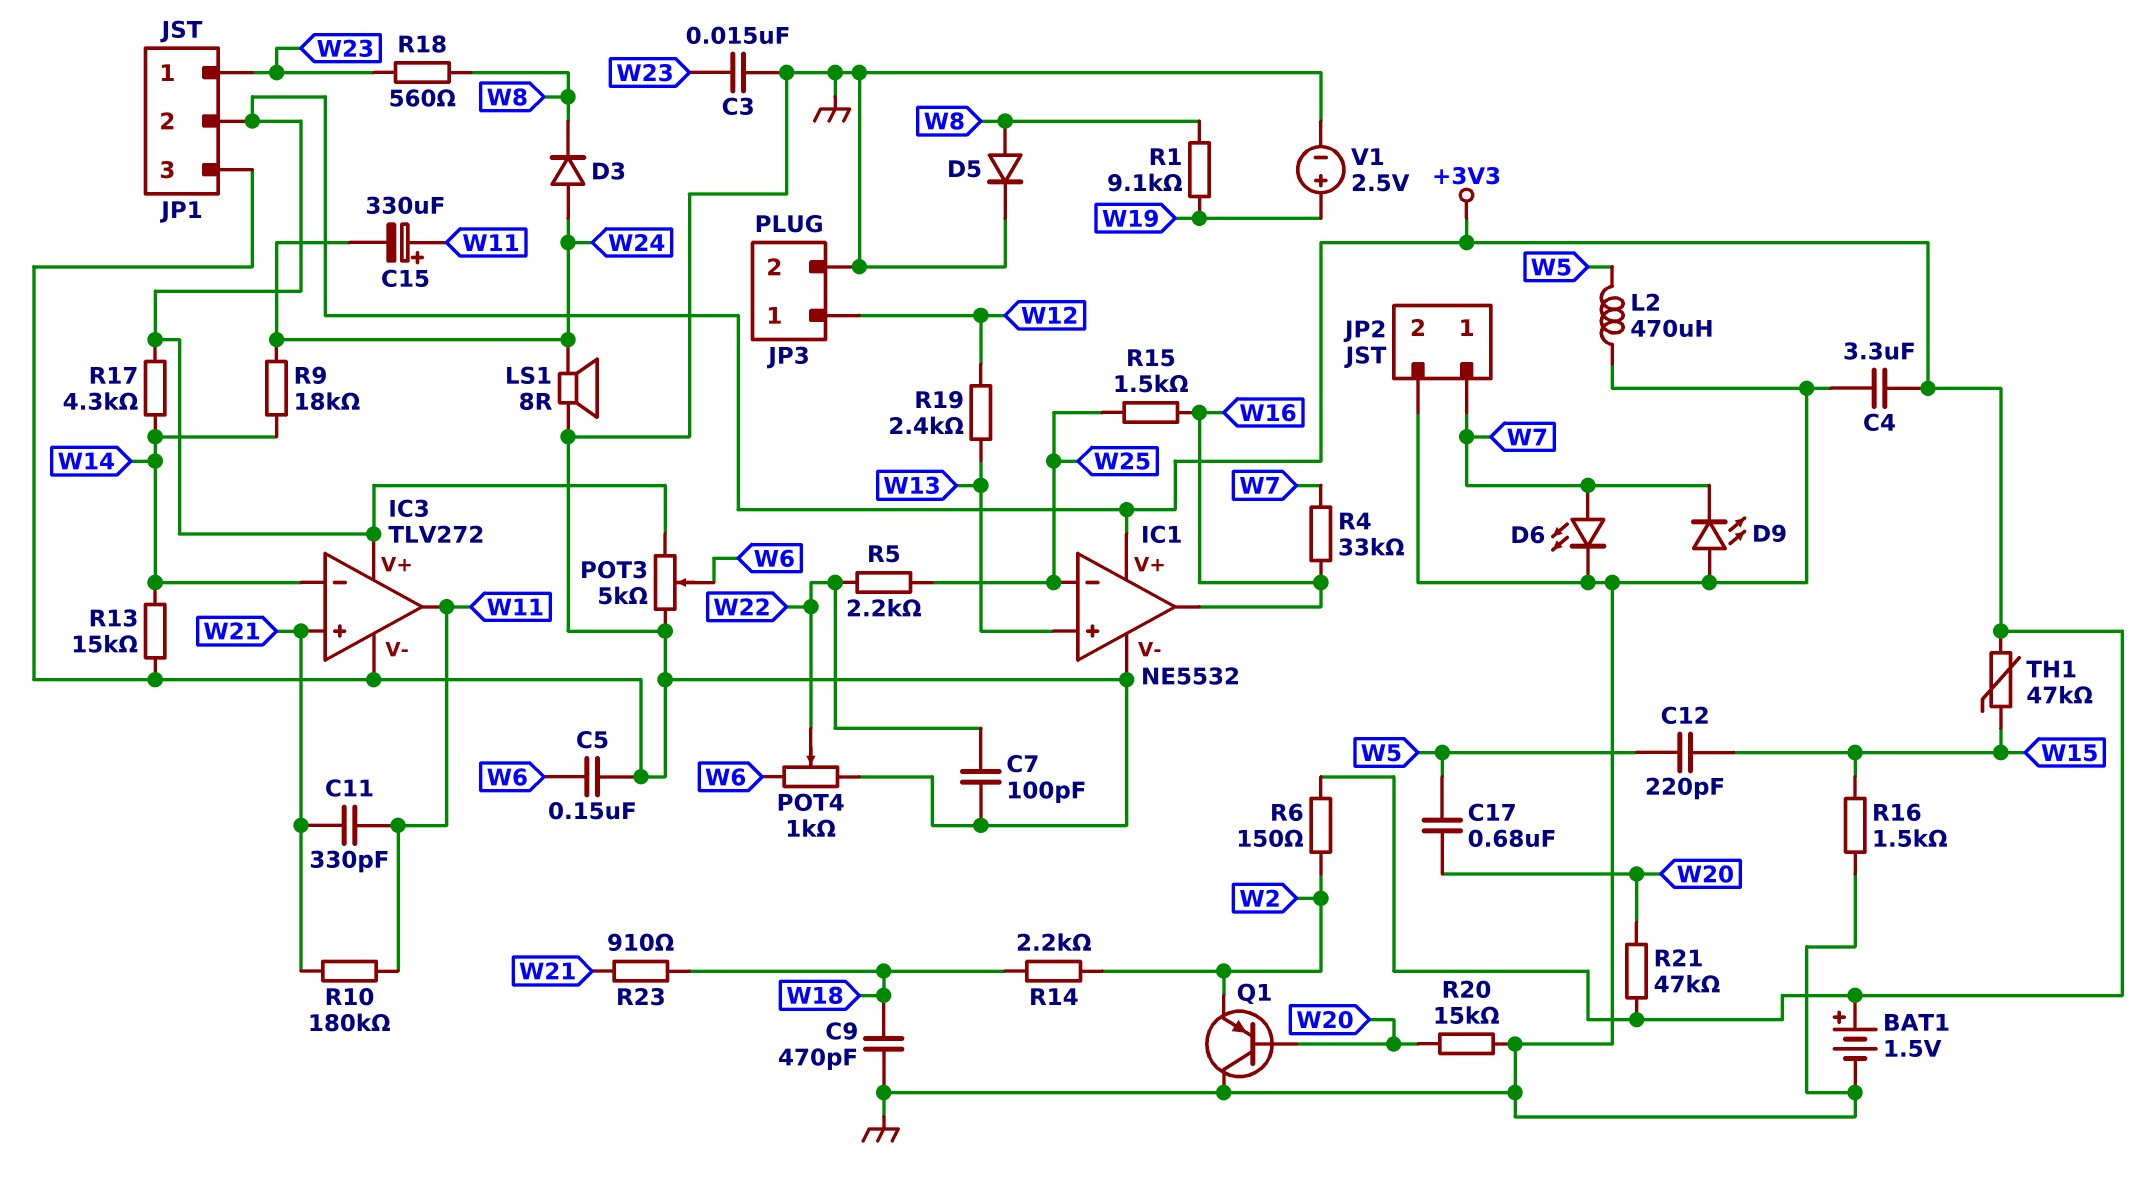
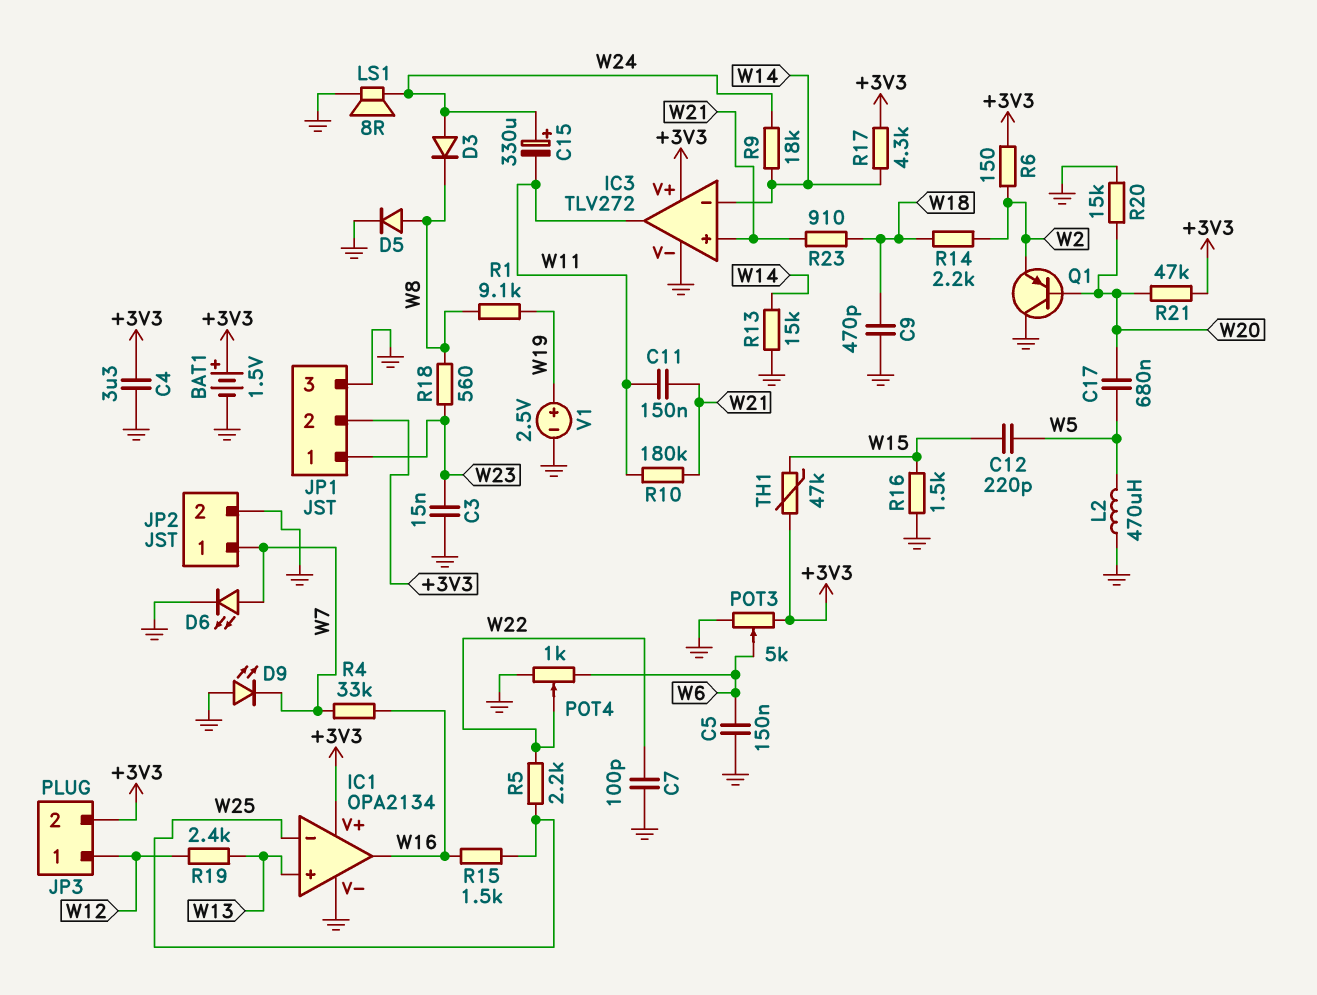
C11: 330pF (W11, W21) -> 150nF (W11, W21)
C15: 330uF (plus W11, minus W24) -> 330uF (plus W24, minus W11)
IC1: NE5532 -> OPA2134
JP3 pin 2: GND -> +3V3

